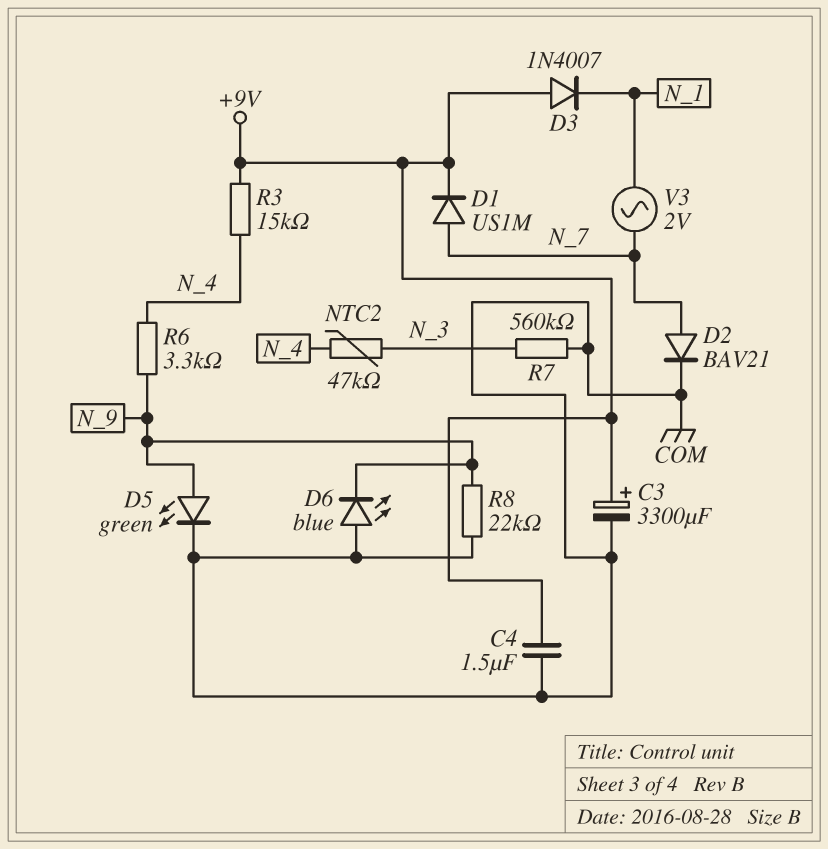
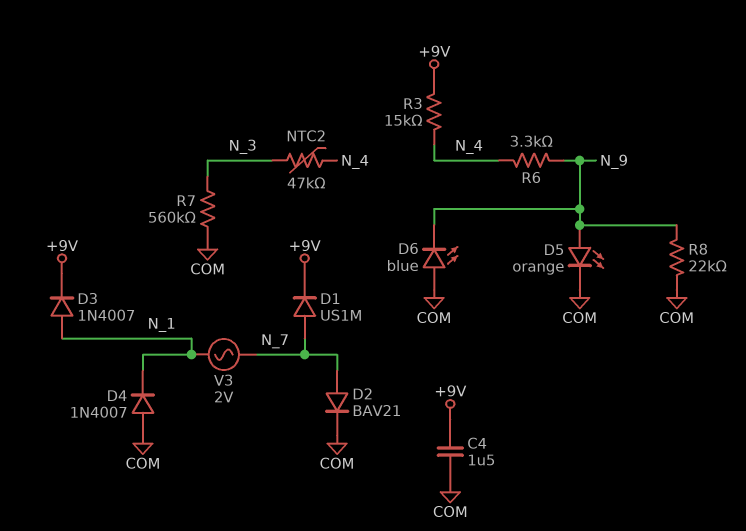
C3: 3300uF (plus +9V, minus COM) -> none
D3: diode 1N4007 (A +9V, K N_1) -> diode 1N4007 (A N_1, K +9V)
D4: none -> diode 1N4007 (A COM, K N_1)
D5: LED green (A N_9, K COM) -> LED orange (A N_9, K COM)

